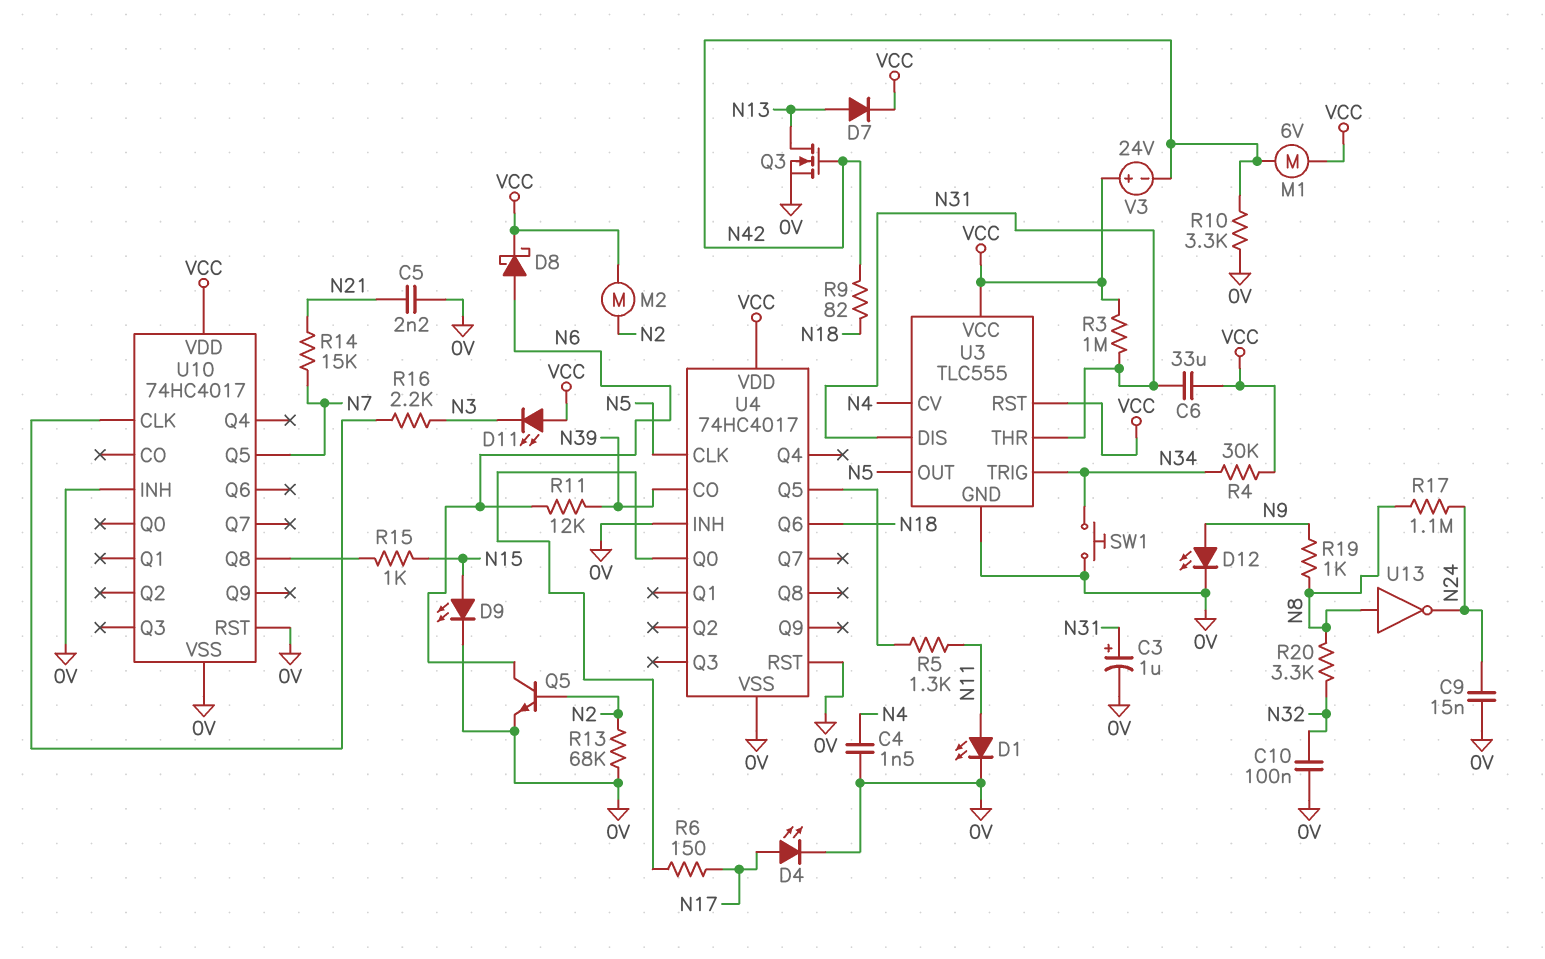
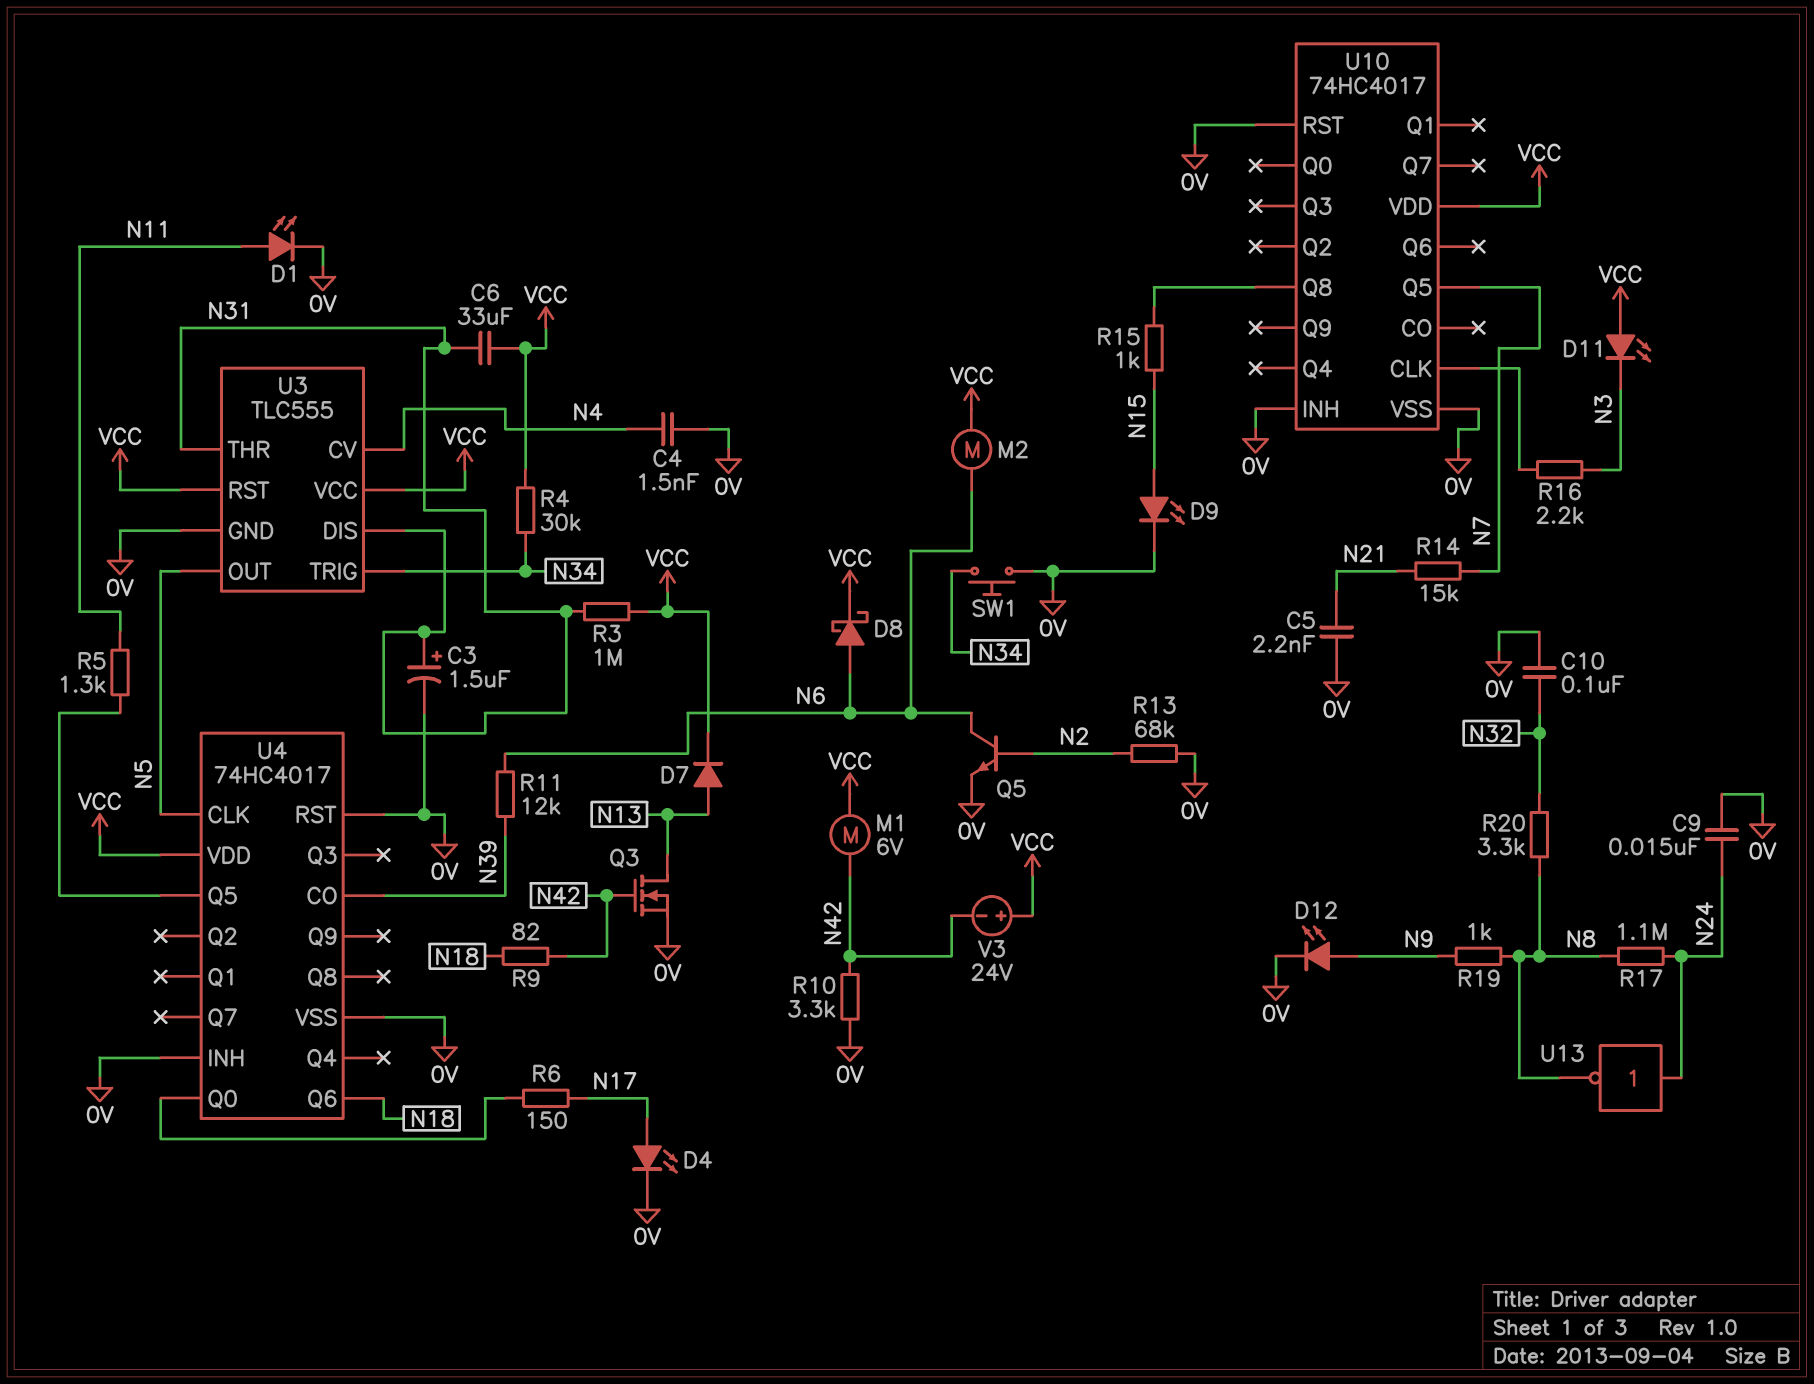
C3: 1uF (plus N31, minus 0V) -> 1.5uF (plus N31, minus 0V)
M2: motor (N2, VCC) -> motor (N6, VCC)
U13: NOT (in N8, out N24) -> NOT (in N24, out N8)

